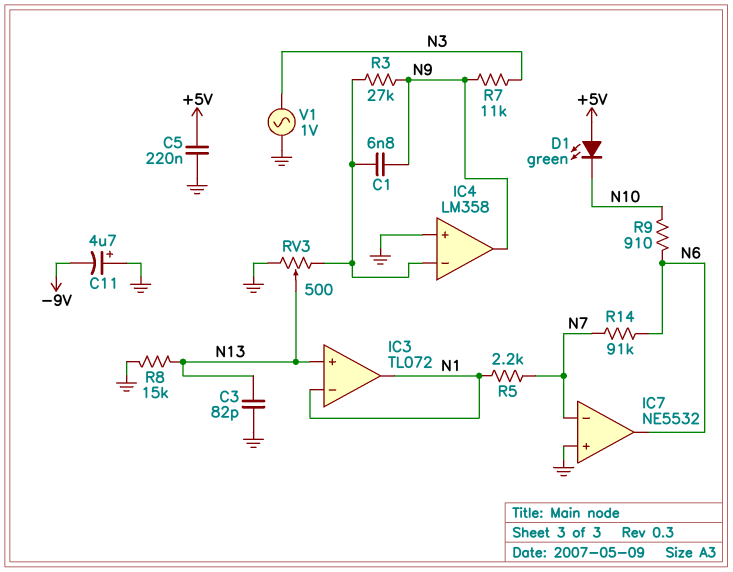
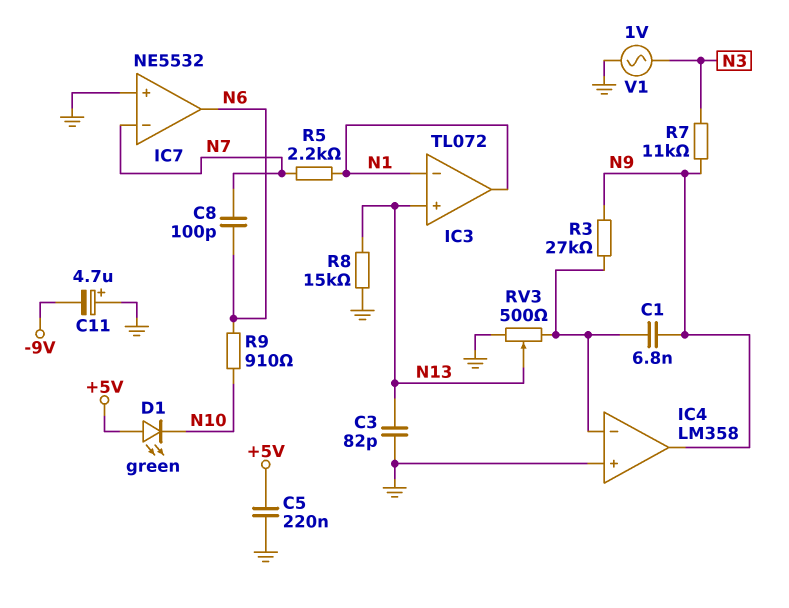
C8: none -> 100pF (N6, N7)
R14: 91k (N6, N7) -> none

